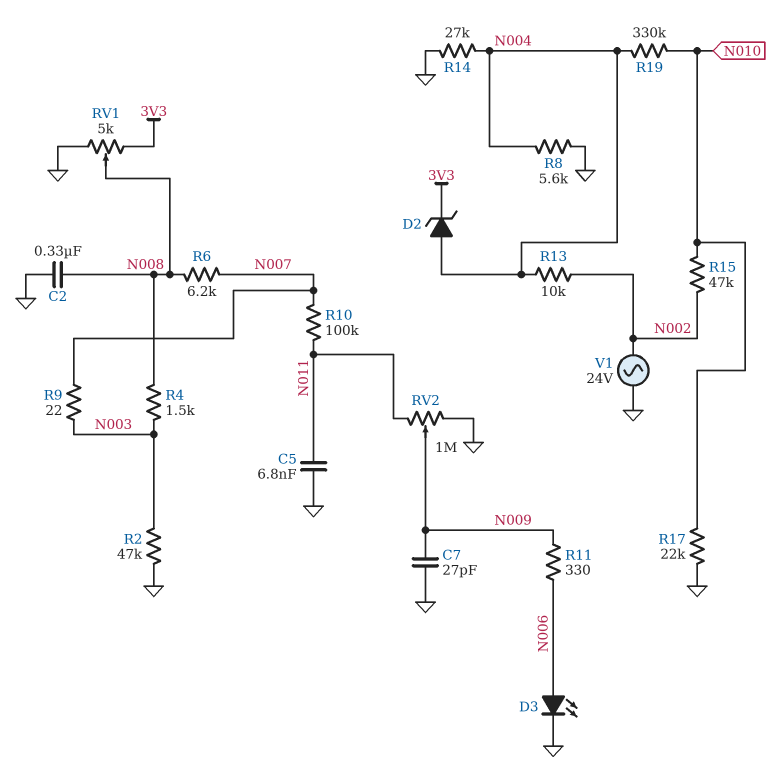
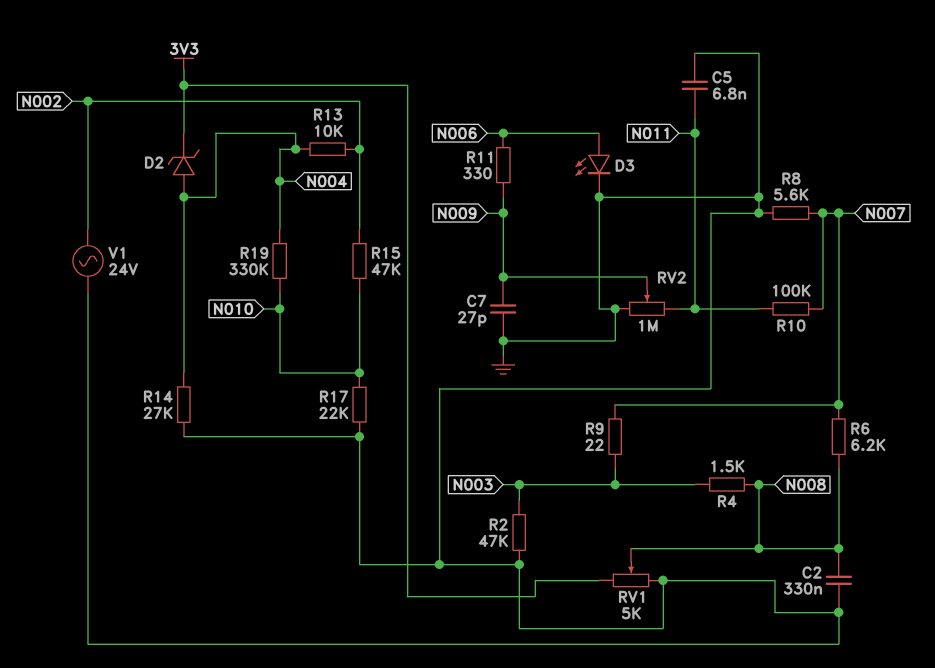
R8: 5.6k (GND, N004) -> 5.6k (GND, N007)

